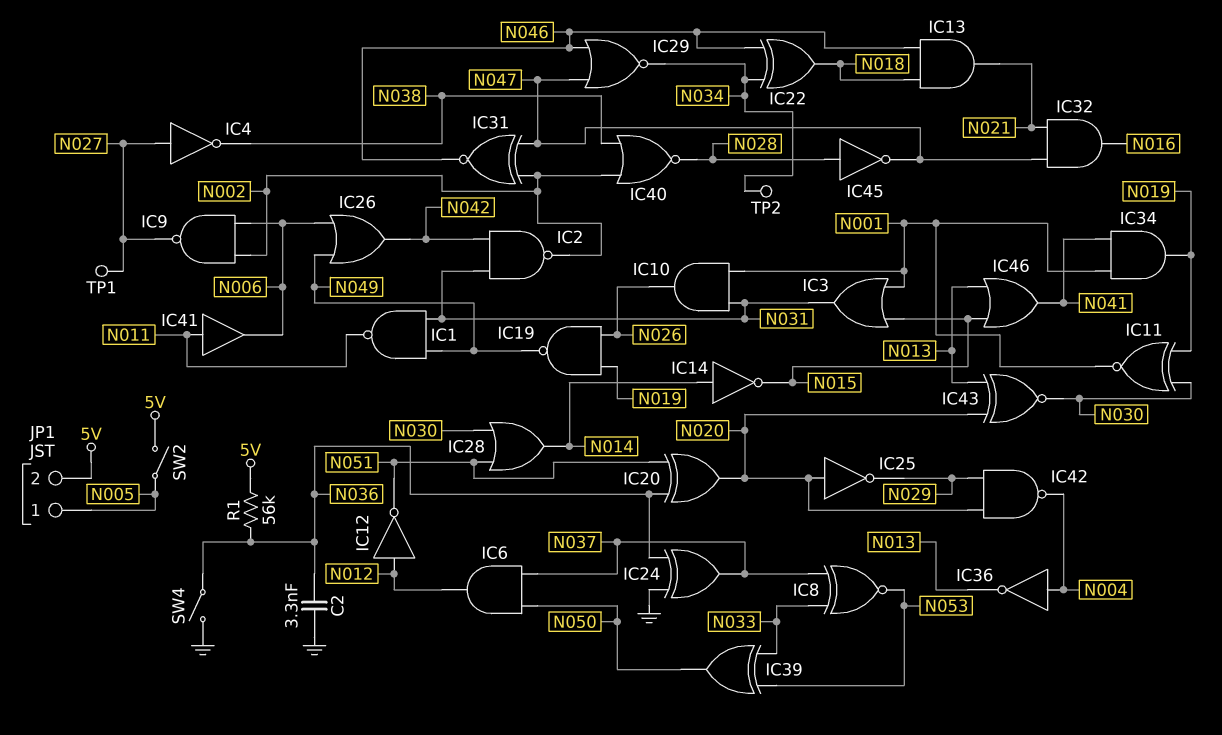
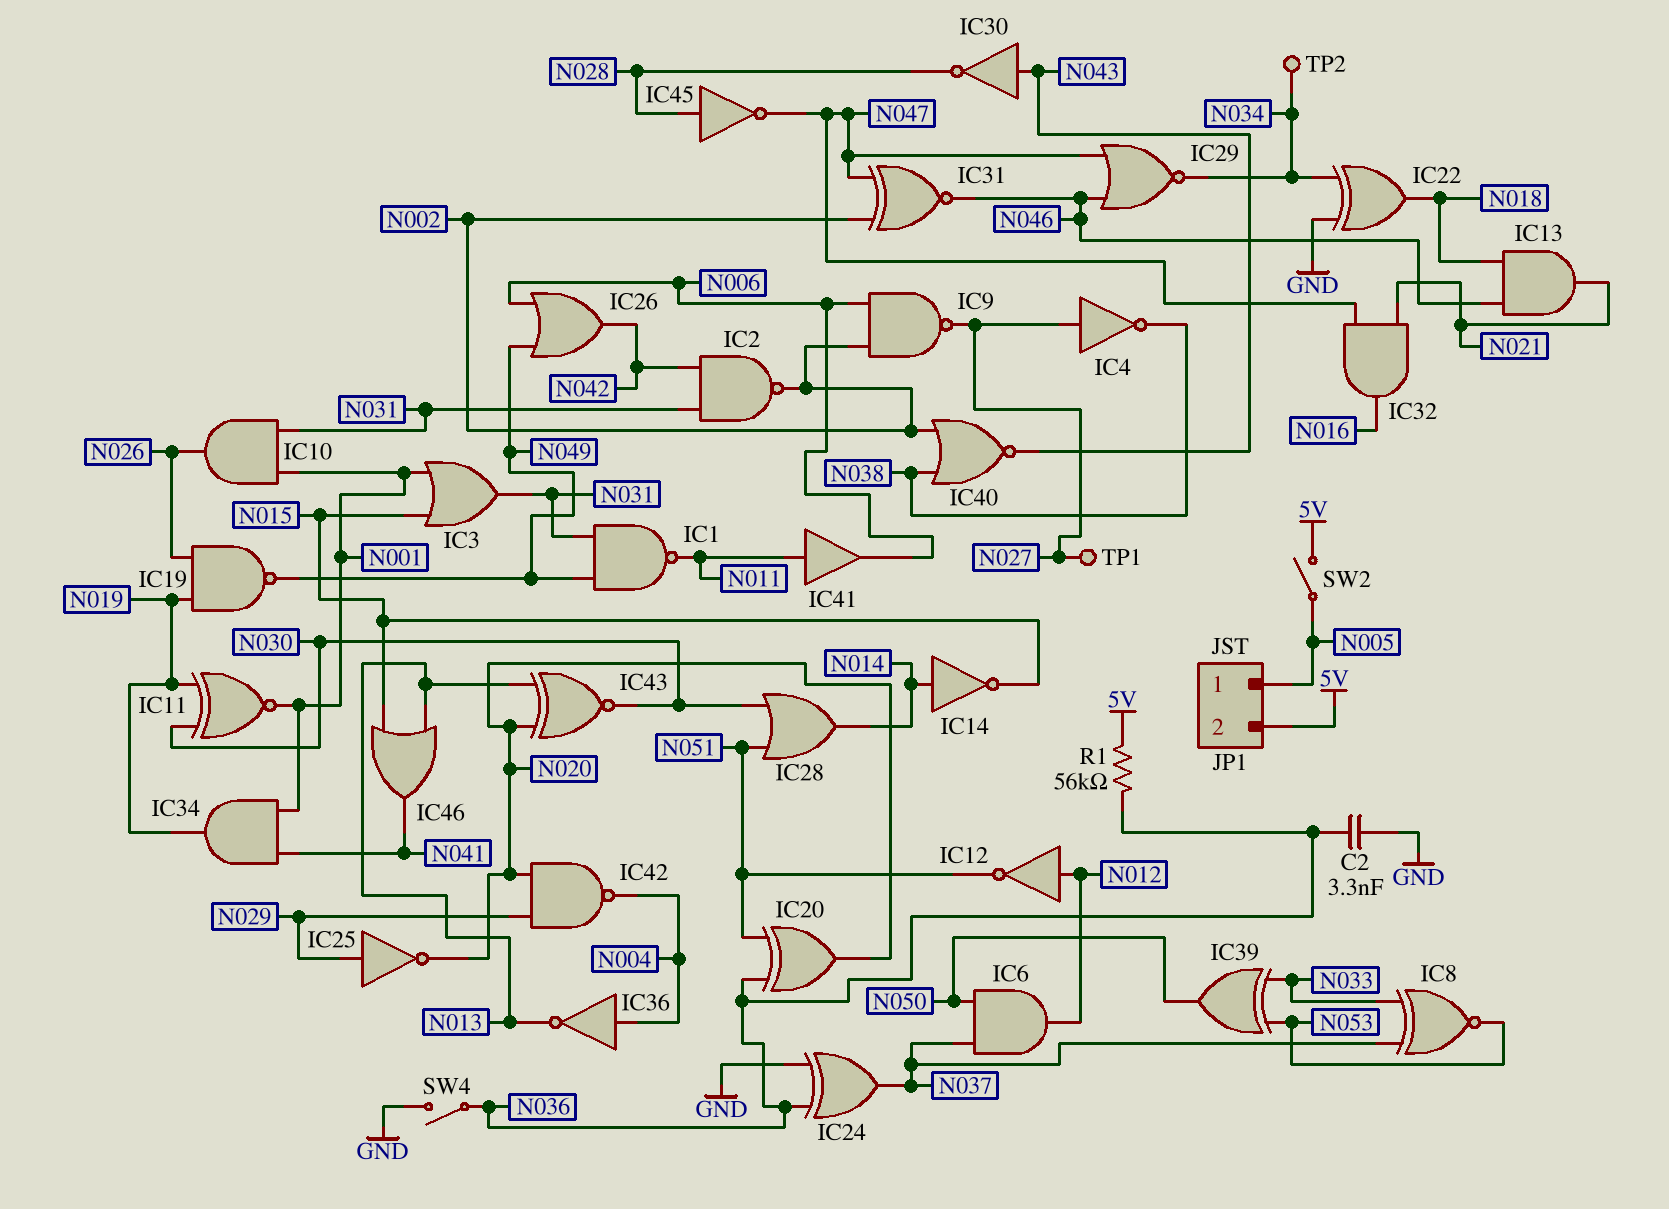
IC22: XOR (in N034, in N046, out N018) -> XOR (in GND, in N034, out N018)
IC25: NOT (in N020, out N029) -> NOT (in N029, out N020)
IC30: none -> NOT (in N043, out N028)
IC40: NOR (in N002, in N038, out N028) -> NOR (in N002, in N038, out N043)

